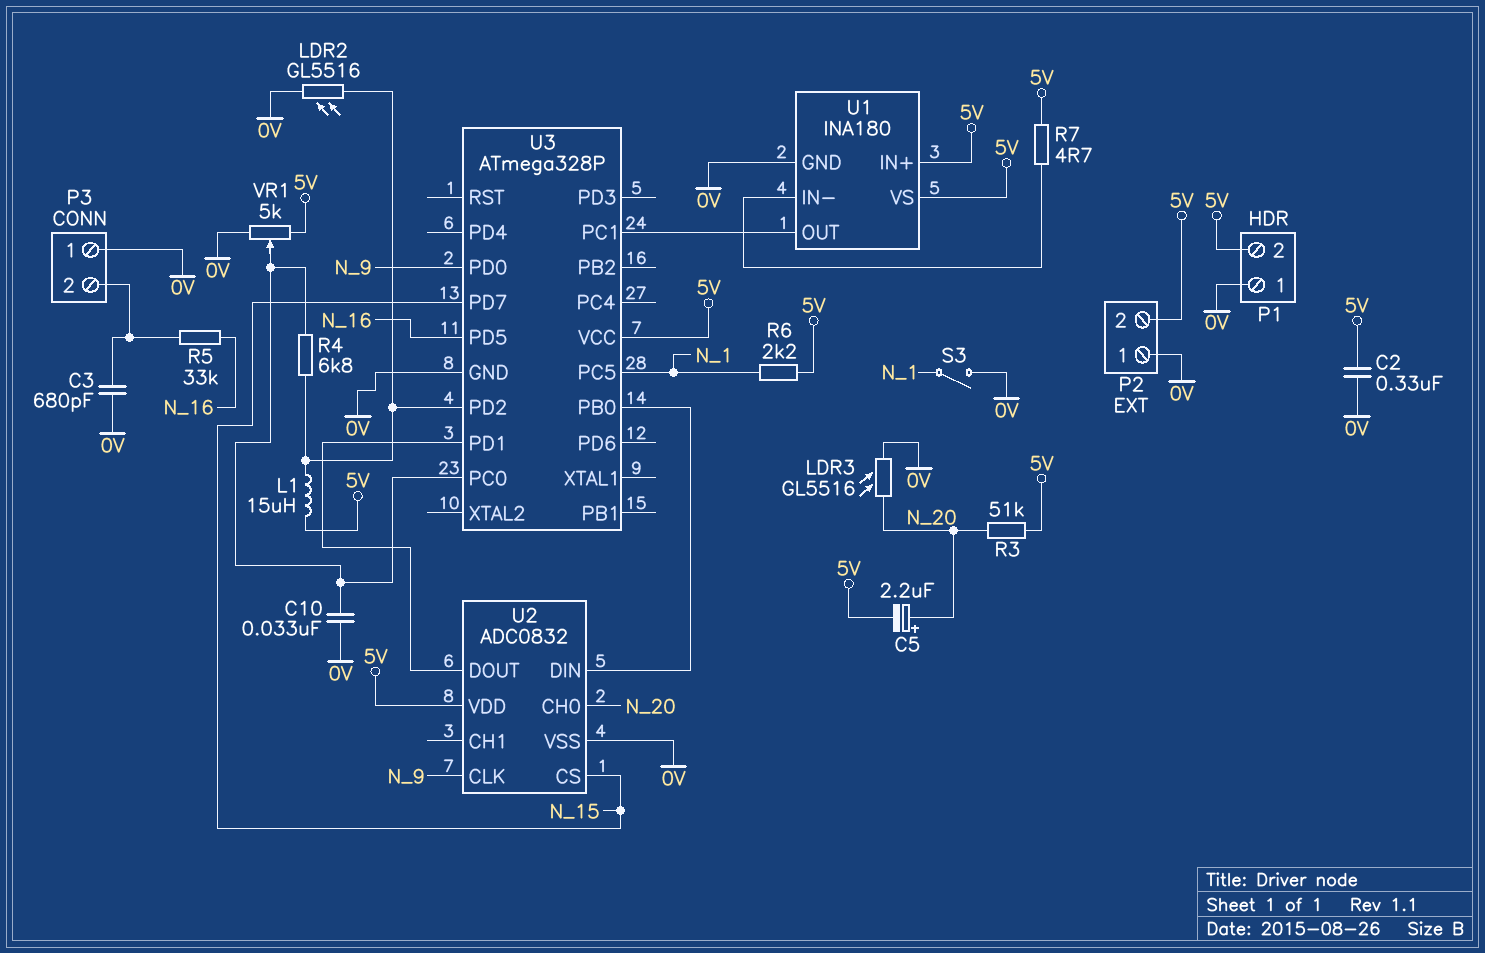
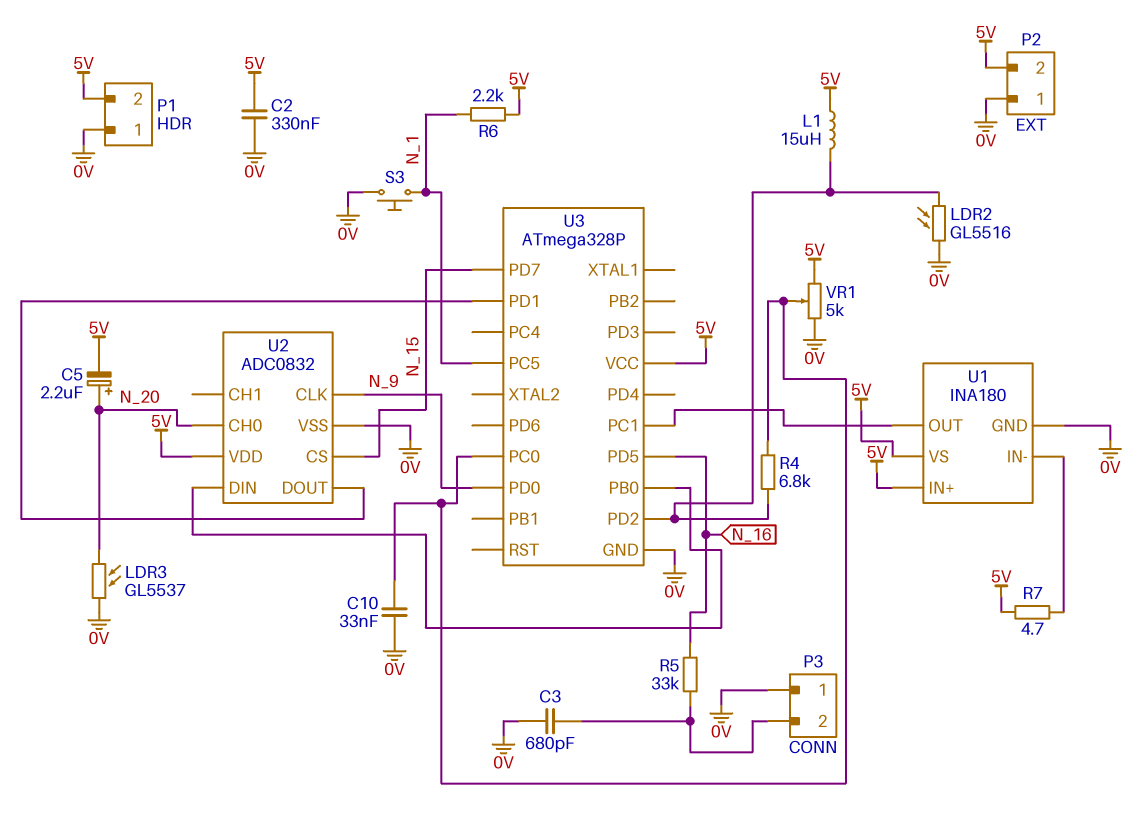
LDR3: GL5516 (0V, N_20) -> GL5537 (0V, N_20)
R3: 51k (5V, N_20) -> none
S3: switch (0V, N_1) -> button (0V, N_1)

